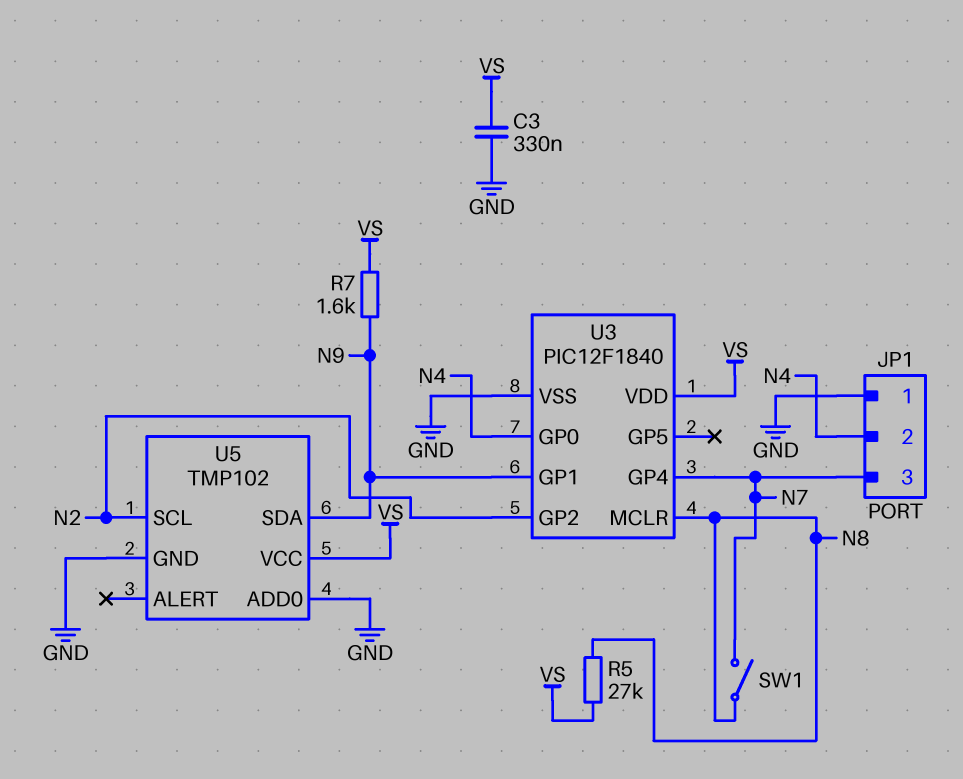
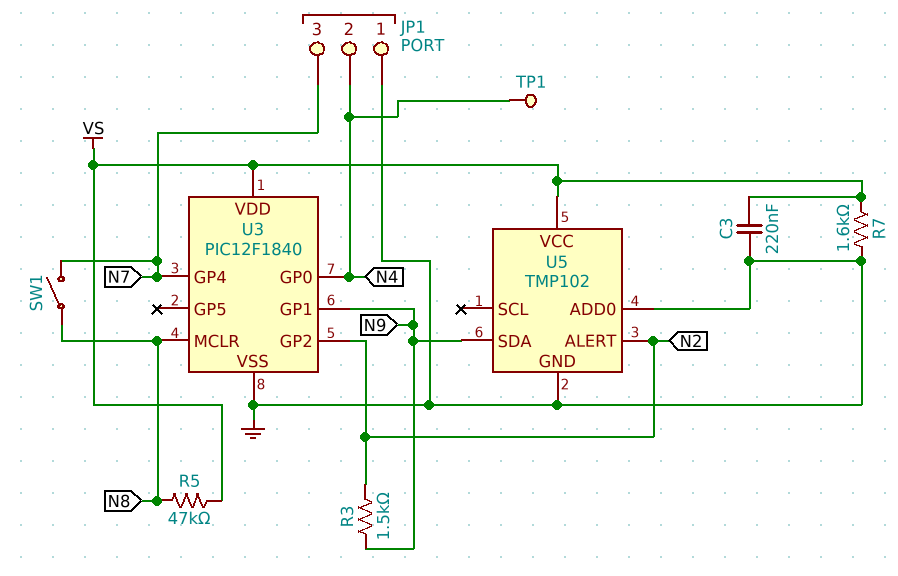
C3: 330nF (GND, VS) -> 220nF (GND, VS)
R3: none -> 1.5k (N2, N9)
R5: 27k (N8, VS) -> 47k (N8, VS)
R7: 1.6k (N9, VS) -> 1.6k (GND, VS)
TP1: none -> test point (N4)
U5 pin ALERT: none -> N2
U5 pin SCL: N2 -> none

